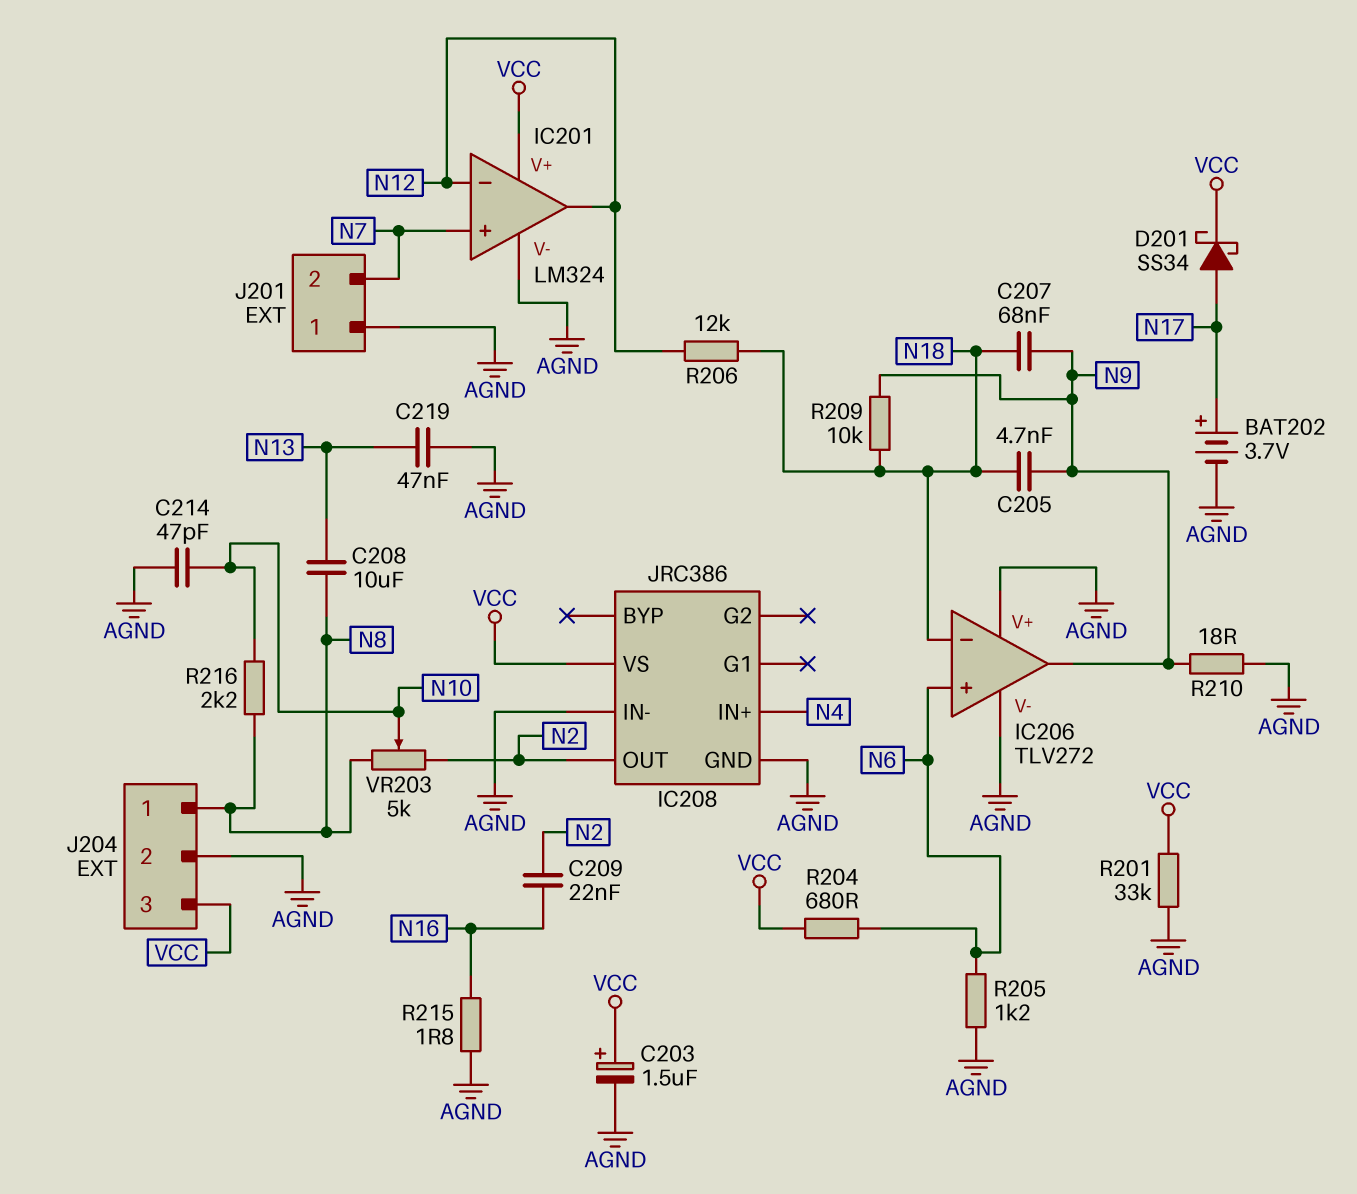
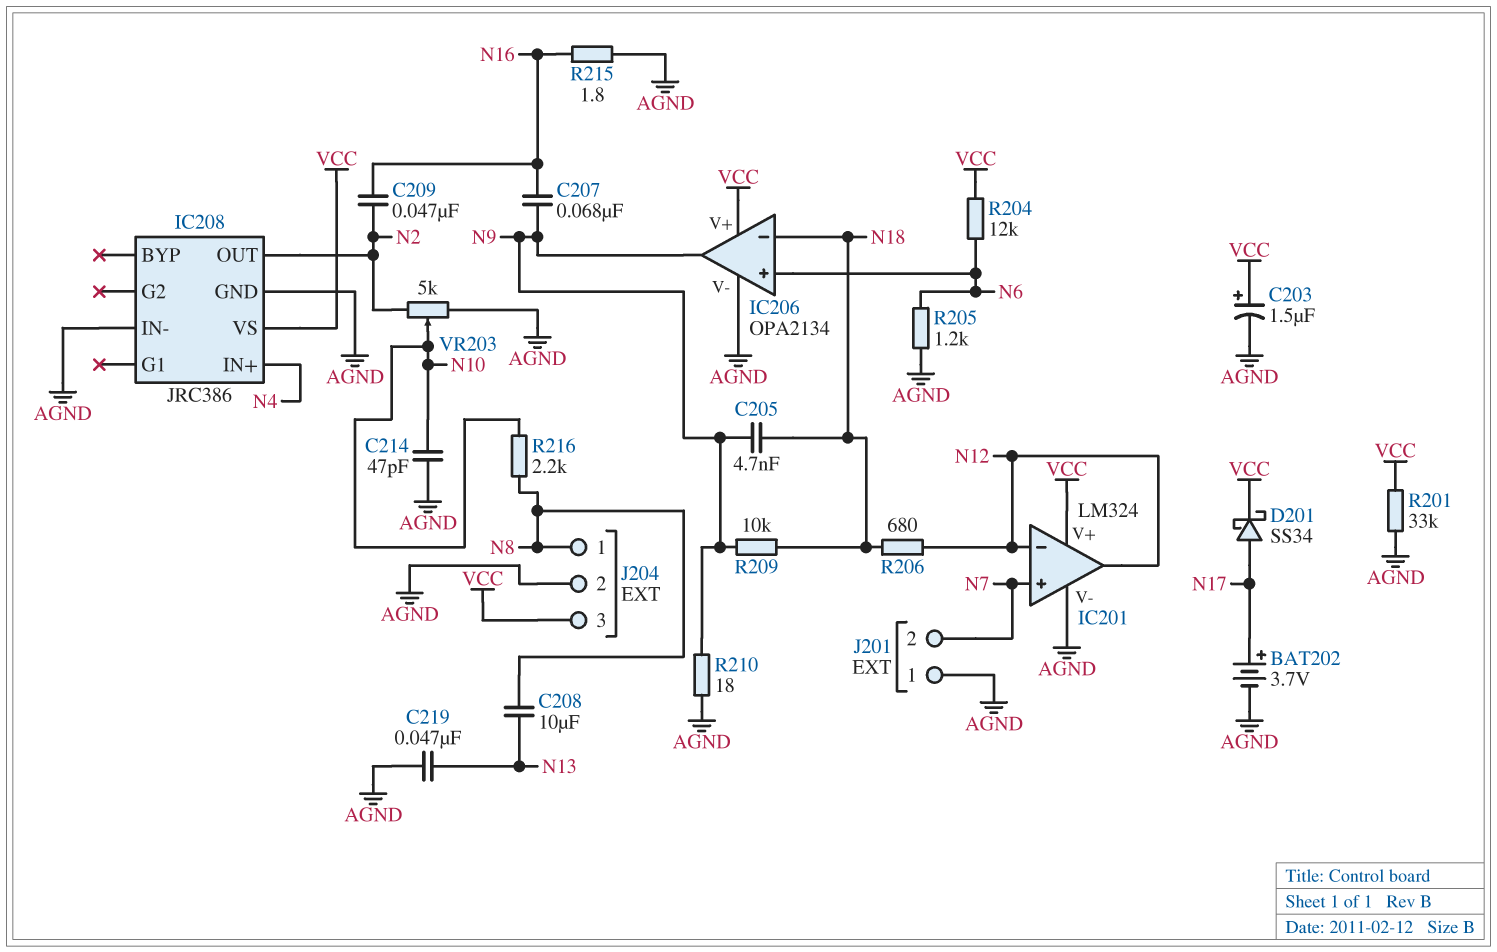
C207: 68nF (N9, N18) -> 68nF (N9, N16)
C209: 22nF (N2, N16) -> 47nF (N2, N16)
IC206: TLV272 -> OPA2134
IC206 pin V+: AGND -> VCC
R204: 680 (N6, VCC) -> 12k (N6, VCC)
R206: 12k (N12, N18) -> 680 (N12, N18)
VR203: 5k (N2, N8, wiper N10) -> 5k (AGND, N2, wiper N10)

